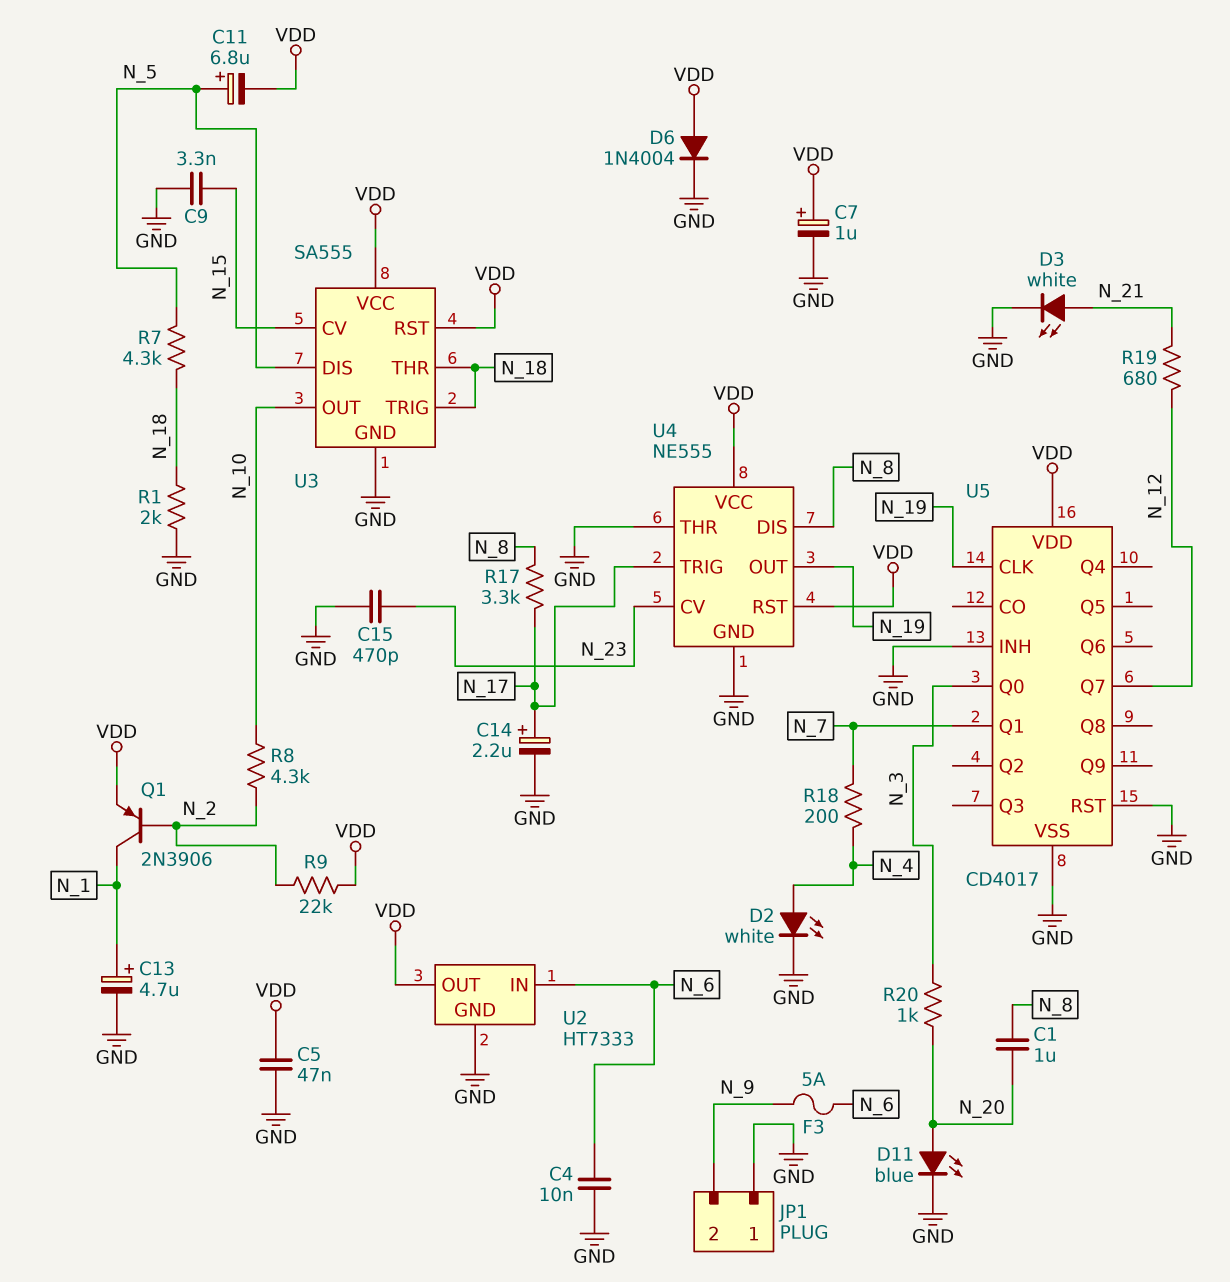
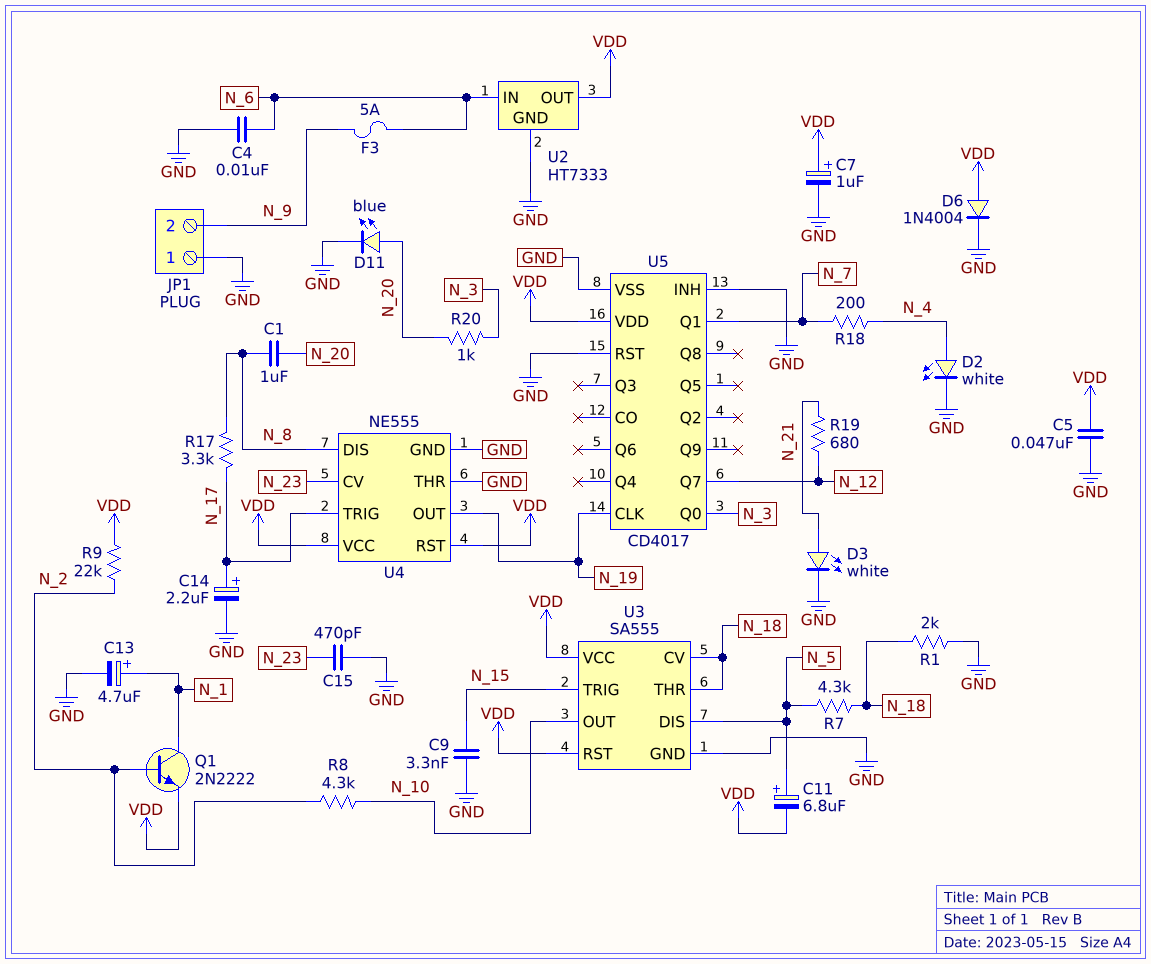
Q1: PNP 2N3906 (B N_2, C N_1, E VDD) -> NPN 2N2222 (B N_2, C N_1, E VDD)
U3 pin CV: N_15 -> N_18
U3 pin TRIG: N_18 -> N_15

